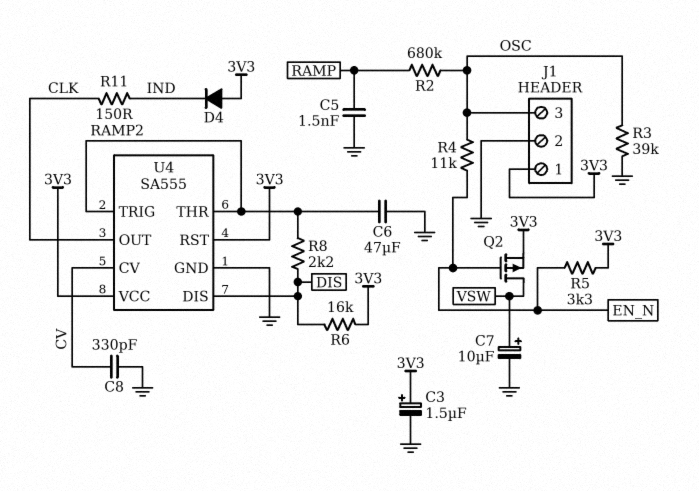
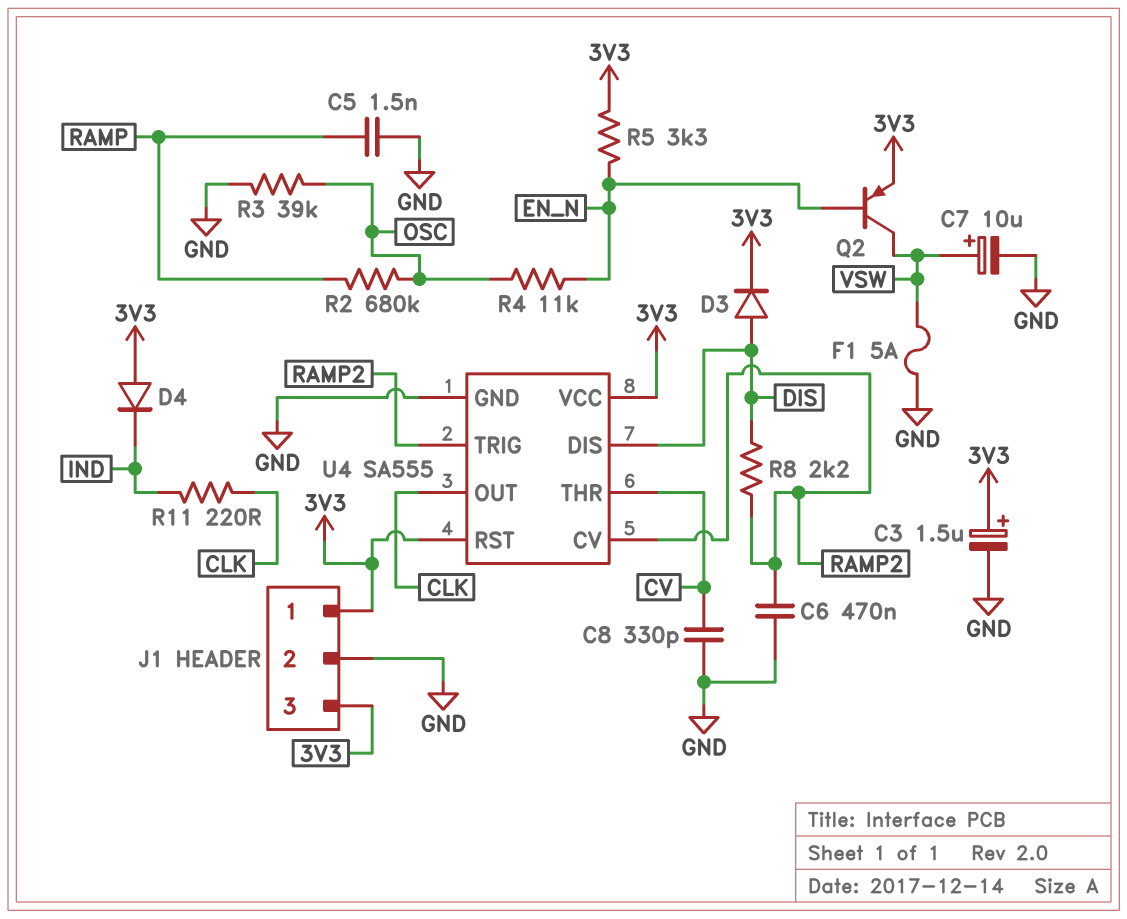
C6: 47uF (GND, RAMP2) -> 470nF (GND, RAMP2)
D3: none -> diode (A DIS, K 3V3)
F1: none -> 5A (GND, VSW)
J1 pin 3: OSC -> 3V3
Q2: PMOS (G EN_N, D VSW, S 3V3) -> PNP (B EN_N, C VSW, E 3V3)
R6: 16k (3V3, DIS) -> none
R11: 150 (CLK, IND) -> 220 (CLK, IND)
U4 pin CV: CV -> RAMP2
U4 pin THR: RAMP2 -> CV

